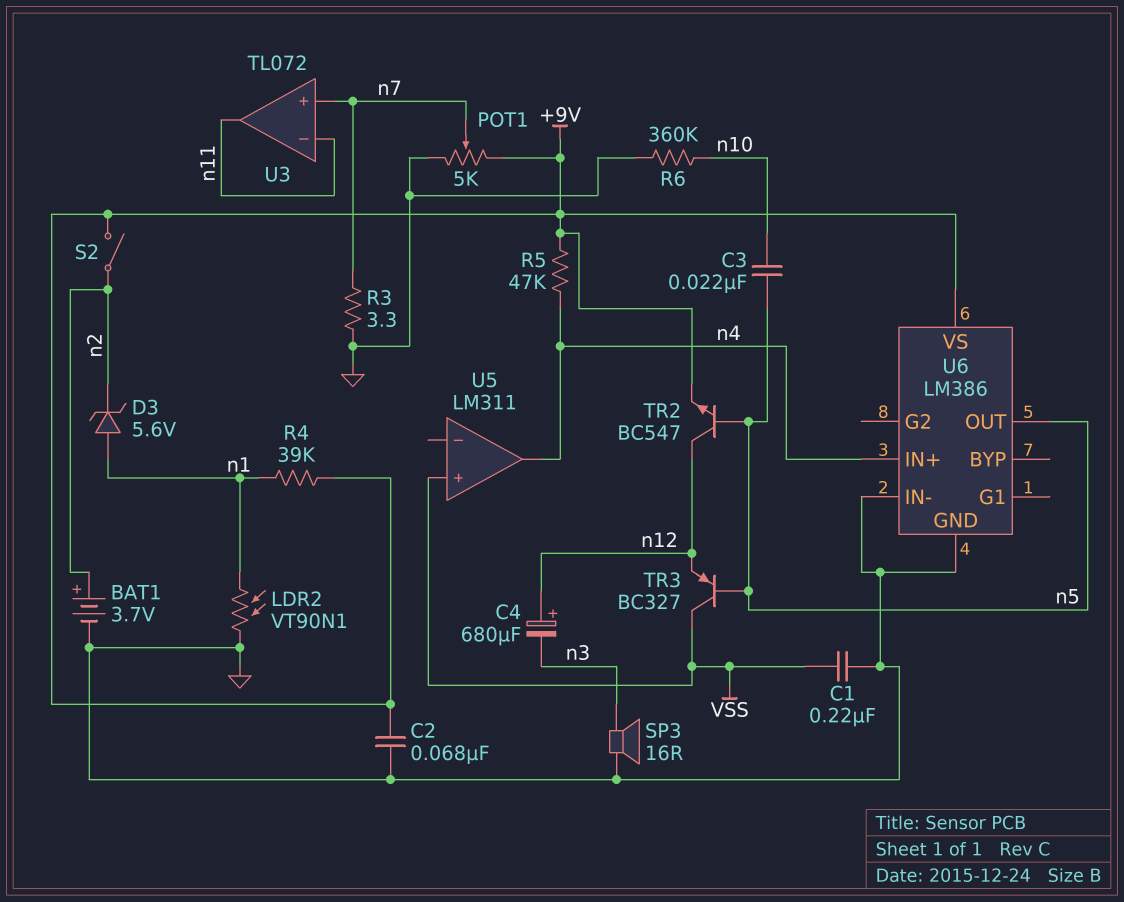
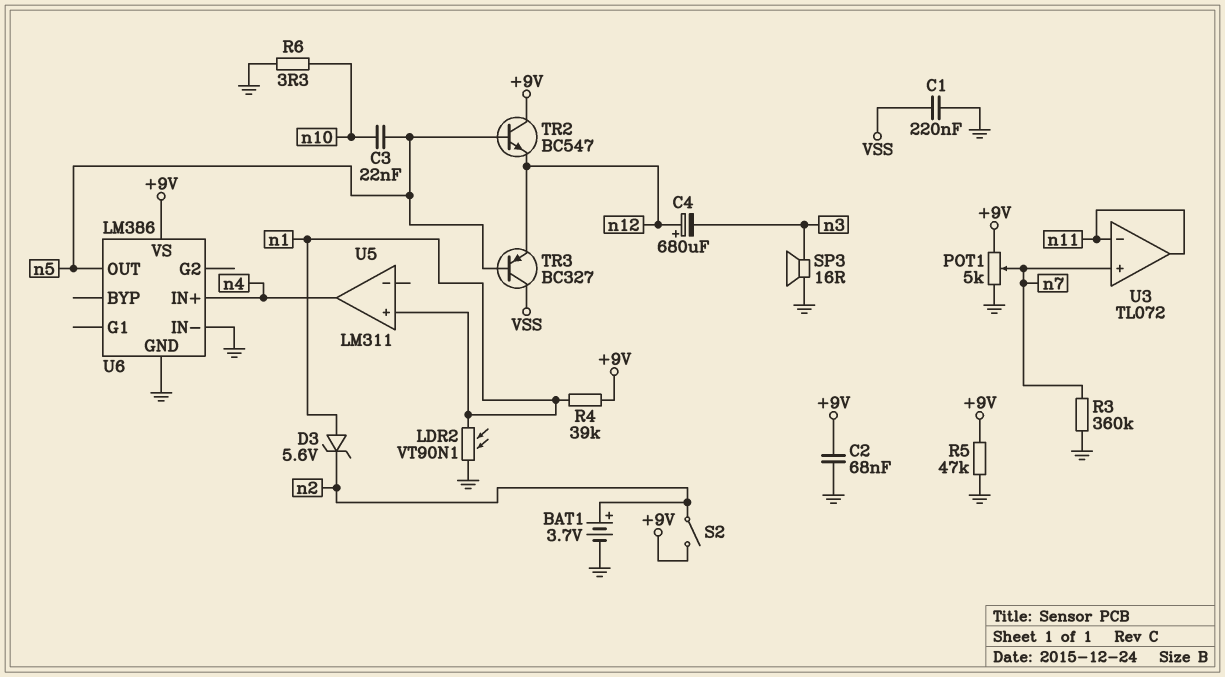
R3: 3.3 (GND, n7) -> 360k (GND, n7)
R5: 47k (+9V, n4) -> 47k (+9V, GND)
R6: 360k (GND, n10) -> 3.3 (GND, n10)
TR2: NPN BC547 (B n5, C n12, E +9V) -> NPN BC547 (B n5, C +9V, E n12)
U5 pin in+: VSS -> n1

